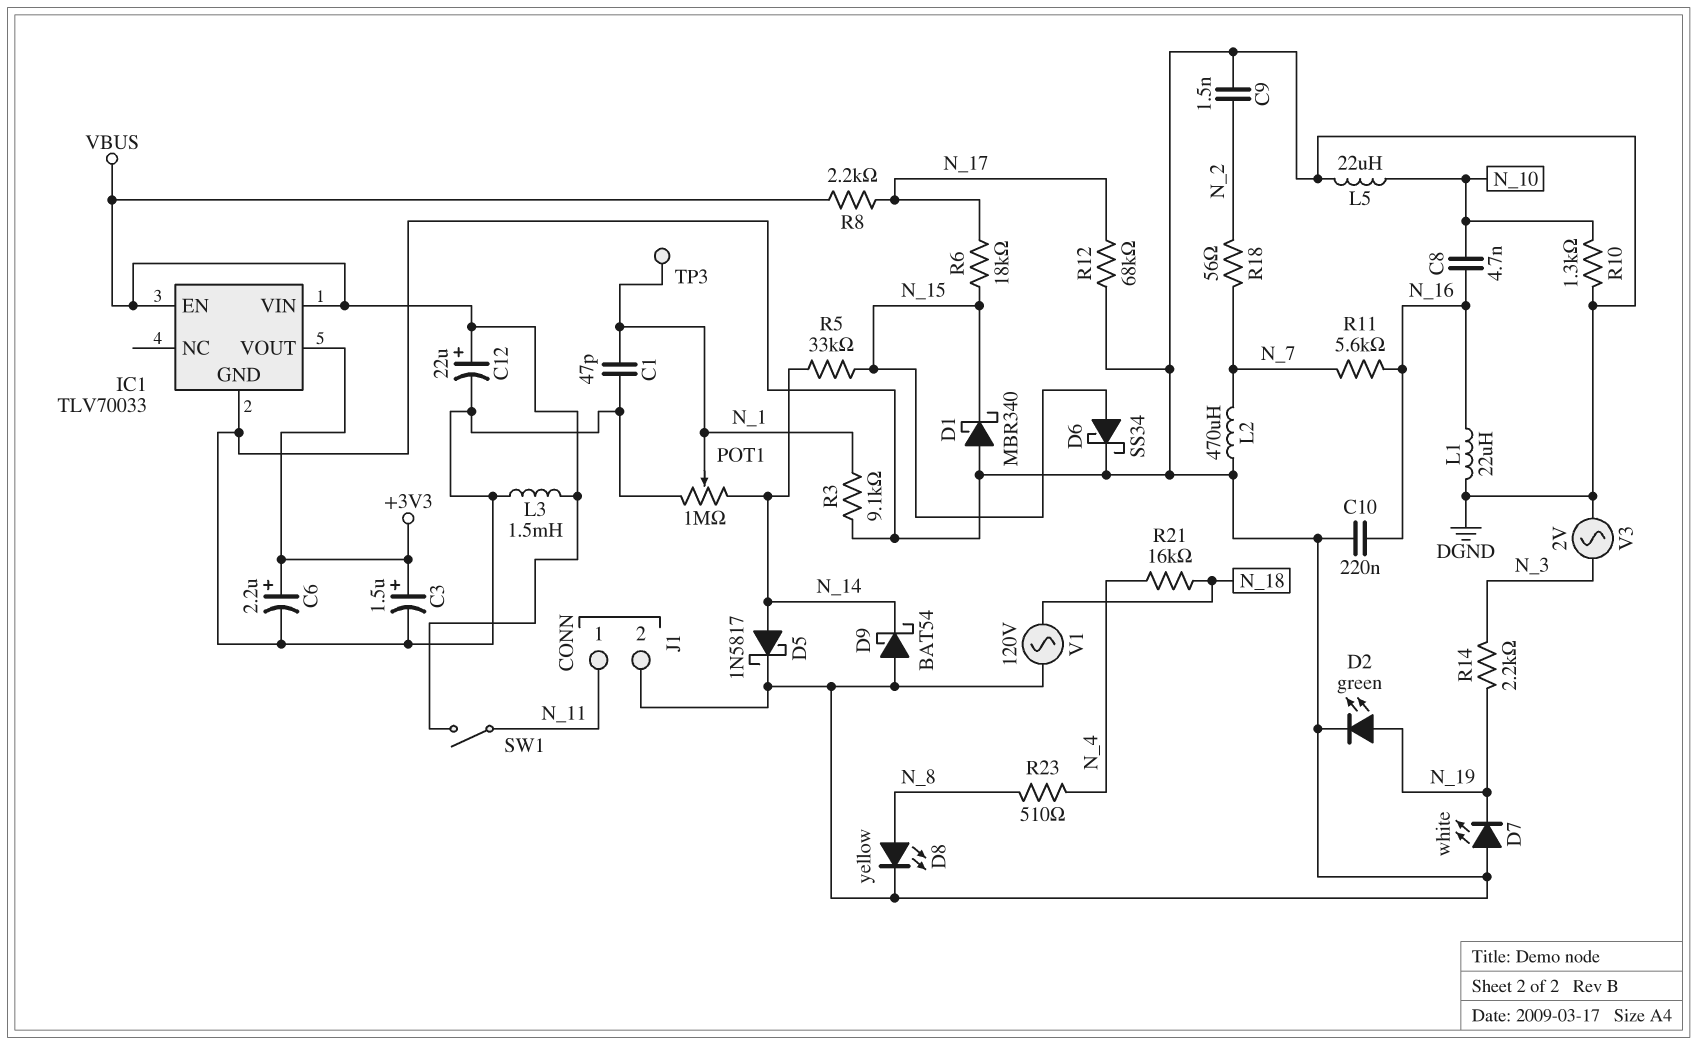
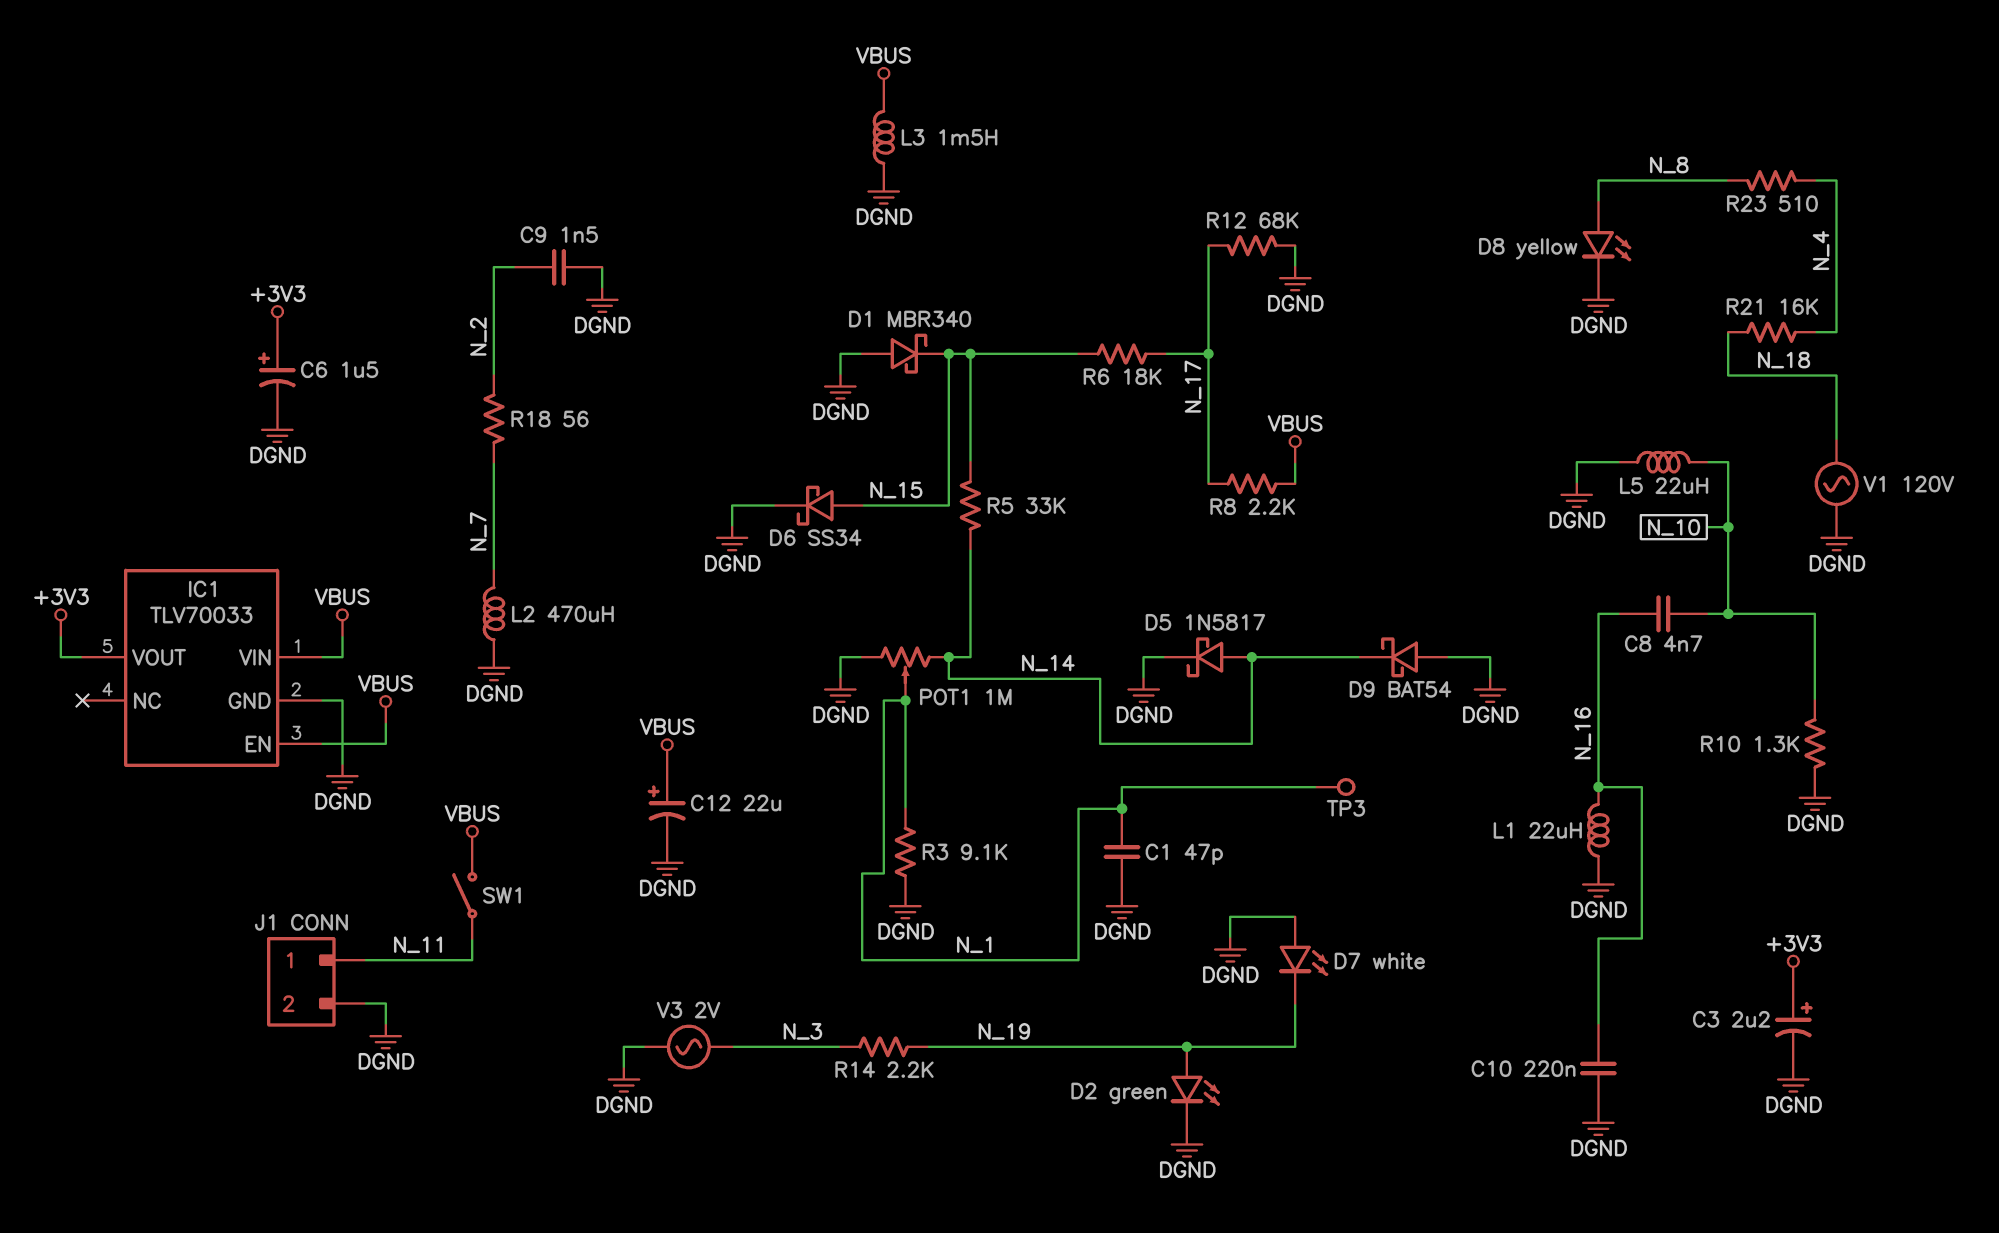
C3: 1.5uF (plus +3V3, minus DGND) -> 2.2uF (plus +3V3, minus DGND)
C6: 2.2uF (plus +3V3, minus DGND) -> 1.5uF (plus +3V3, minus DGND)
R11: 5.6k (N_7, N_16) -> none

